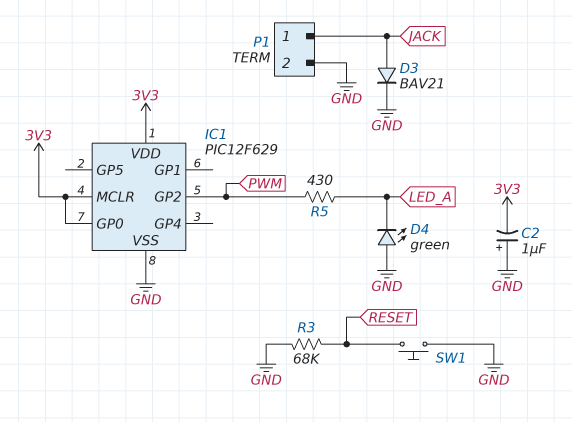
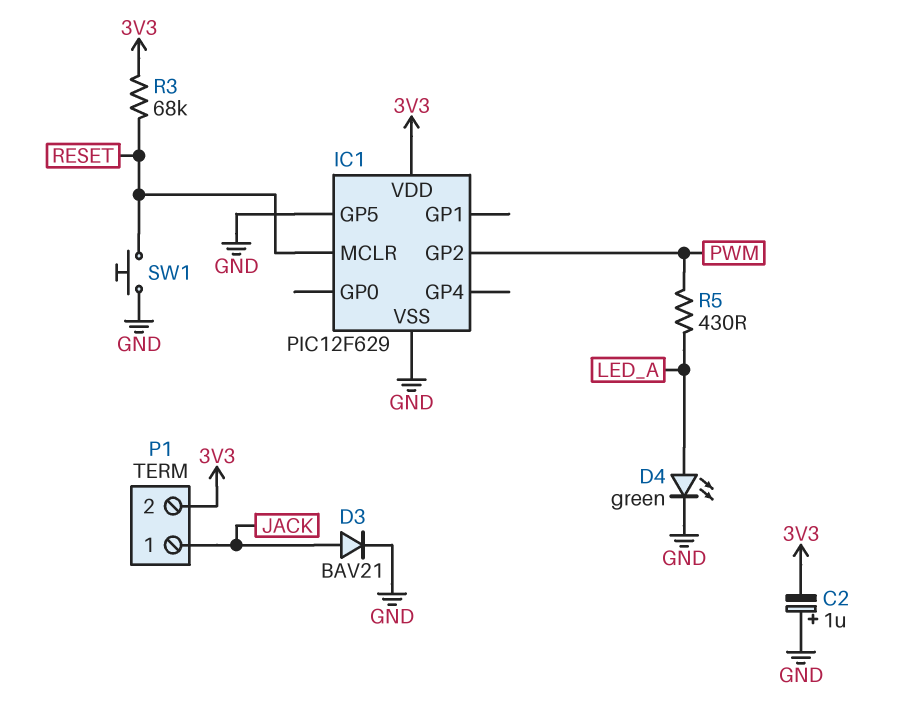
D4: LED green (A GND, K LED_A) -> LED green (A LED_A, K GND)
IC1 pin GP0: 3V3 -> none
IC1 pin GP5: none -> GND
IC1 pin MCLR: 3V3 -> RESET
P1 pin 2: GND -> 3V3
R3: 68k (GND, RESET) -> 68k (3V3, RESET)

